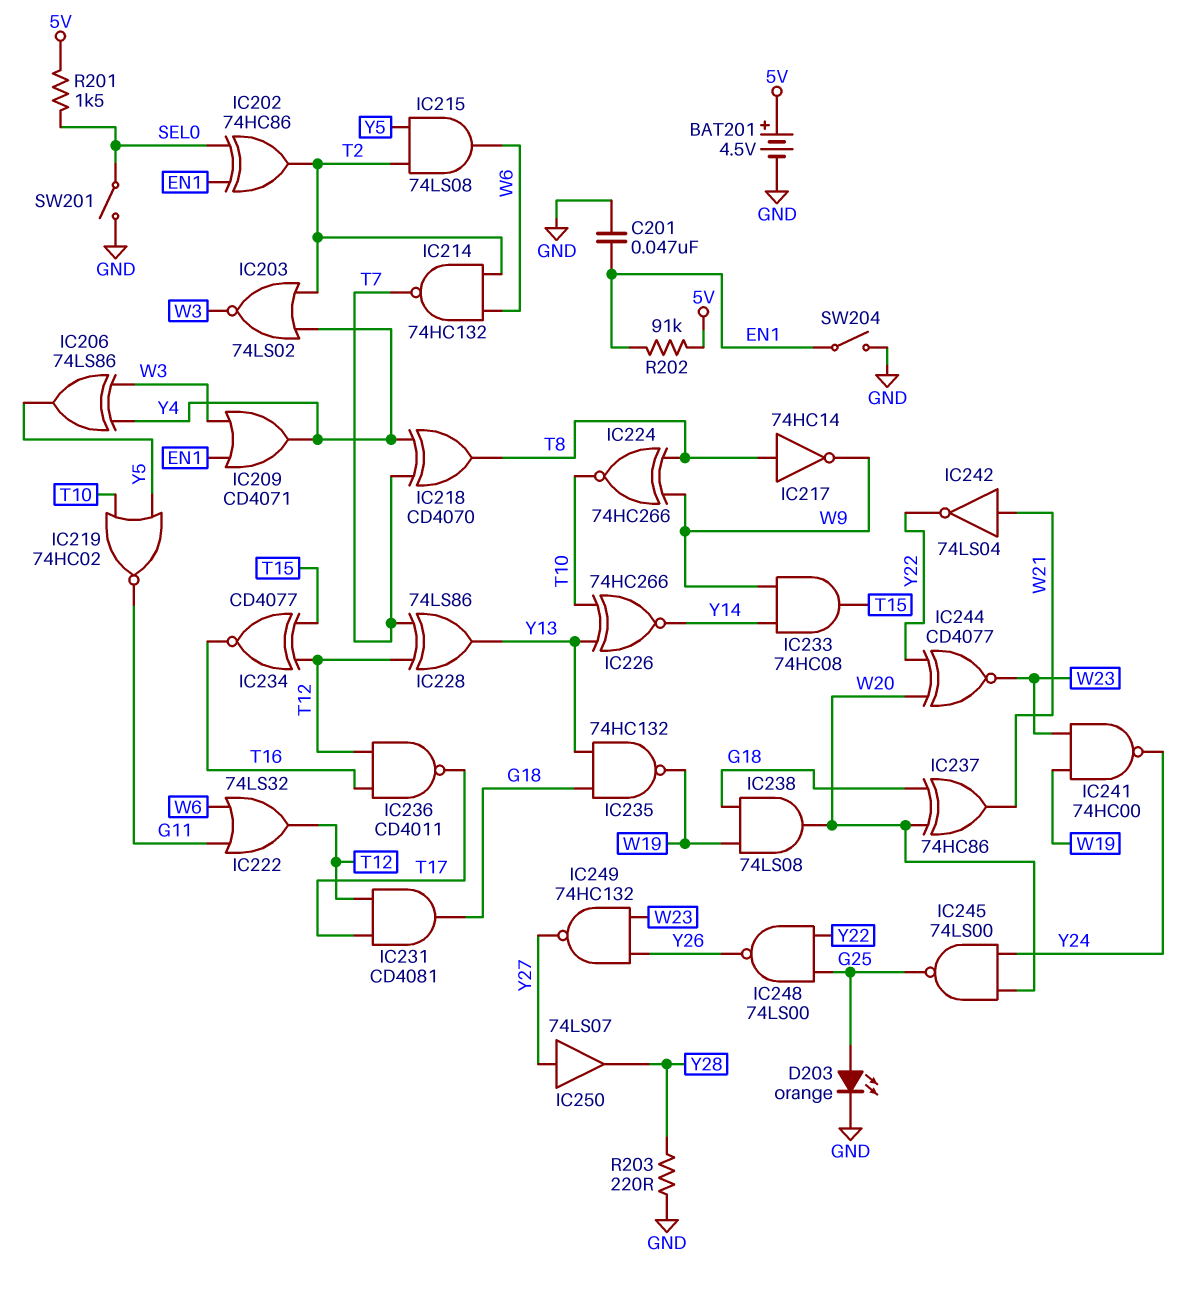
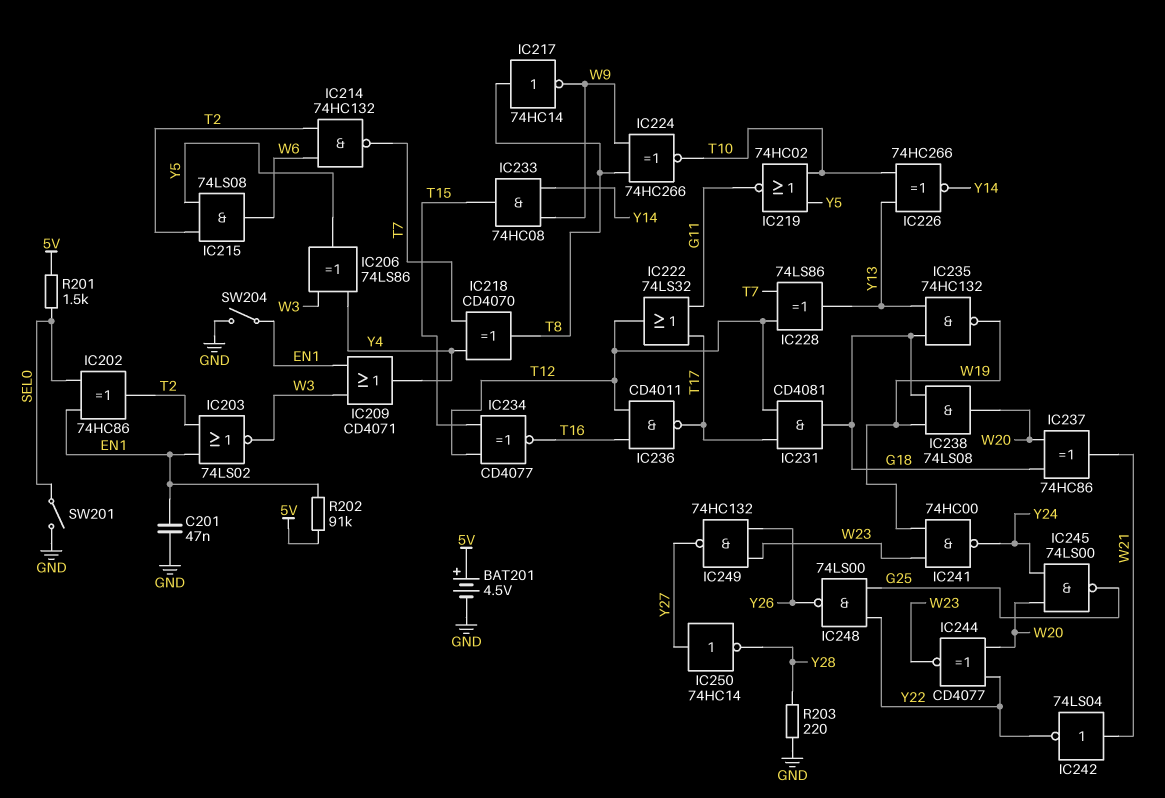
D203: LED orange (A G25, K GND) -> none
IC203: NOR 74LS02 (in T2, in Y4, out W3) -> NOR 74LS02 (in EN1, in T2, out W3)
IC222: OR 74LS32 (in G11, in W6, out T12) -> OR 74LS32 (in G11, in T17, out T12)
IC250: buffer 74LS07 (in Y27, out Y28) -> NOT 74HC14 (in Y27, out Y28)

